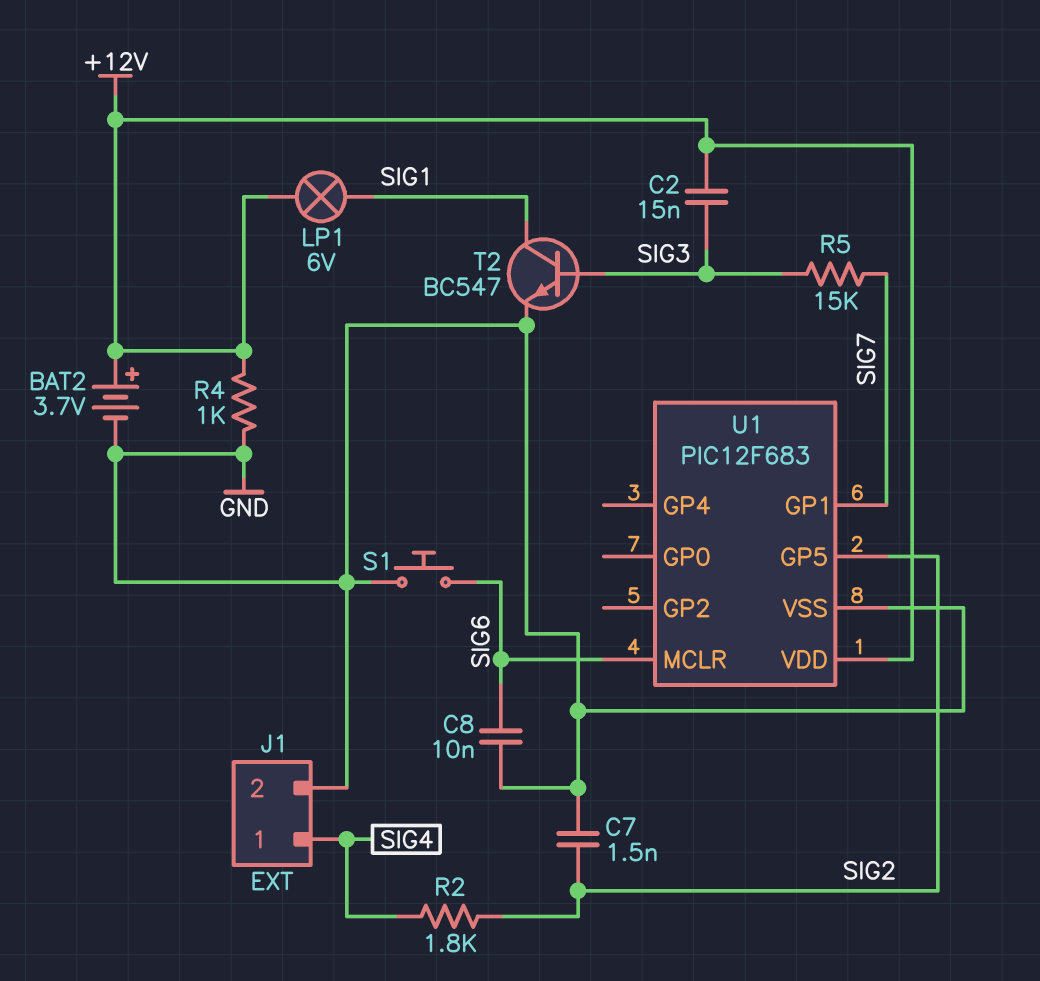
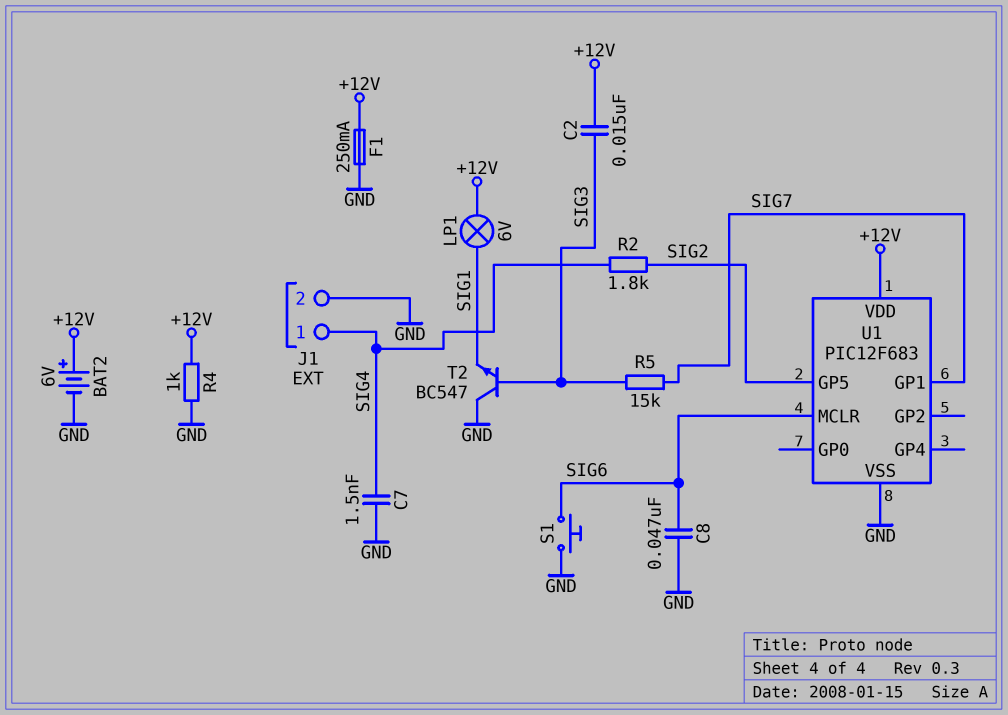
BAT2: 3.7V (plus +12V, minus GND) -> 6V (plus +12V, minus GND)
C7: 1.5nF (GND, SIG2) -> 1.5nF (GND, SIG4)
C8: 10nF (GND, SIG6) -> 47nF (GND, SIG6)
F1: none -> 250mA (+12V, GND)
T2: NPN BC547 (B SIG3, C SIG1, E GND) -> NPN BC547 (B SIG3, C GND, E SIG1)

